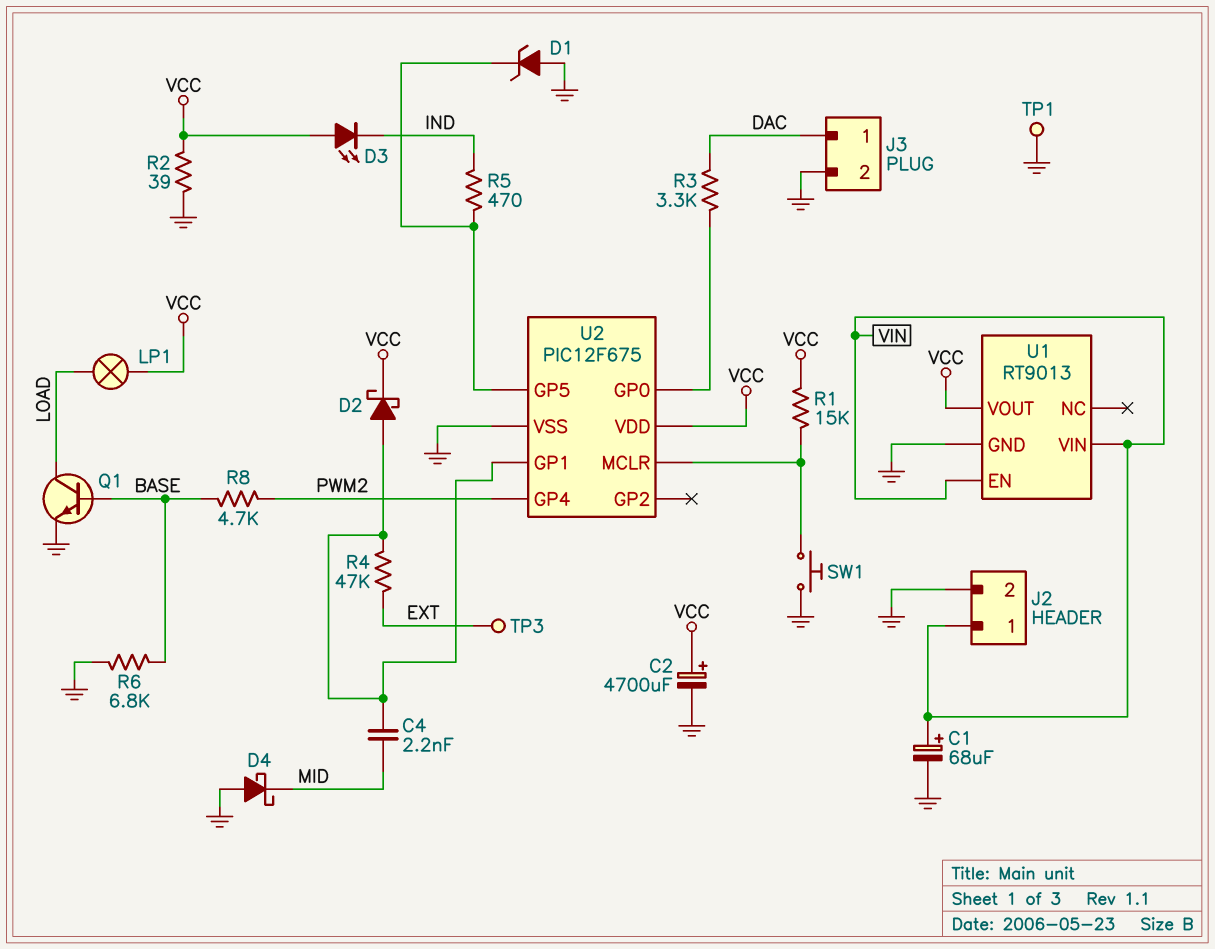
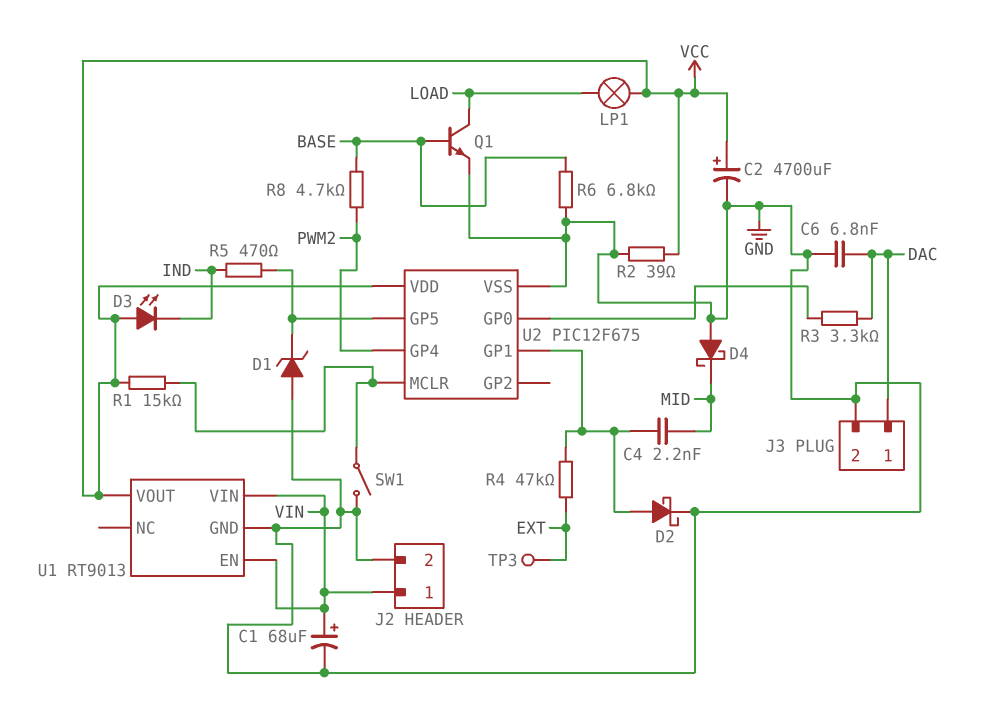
C6: none -> 6.8nF (DAC, GND)
D2: schottky (A U2/GP1, K VCC) -> schottky (A U2/GP1, K GND)
SW1: button (GND, U2/MCLR) -> switch (GND, U2/MCLR)
TP1: test point (GND) -> none

